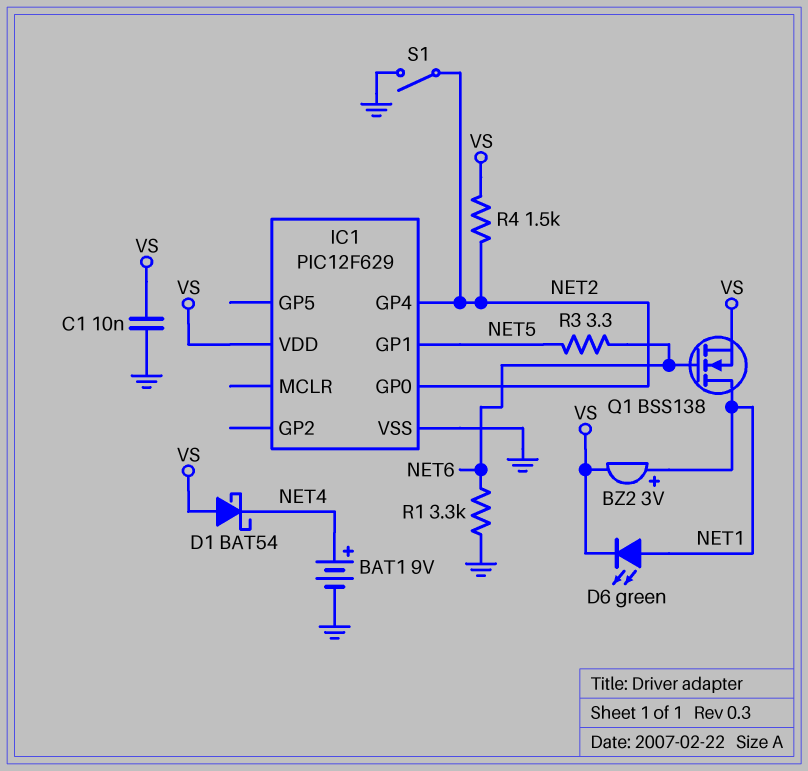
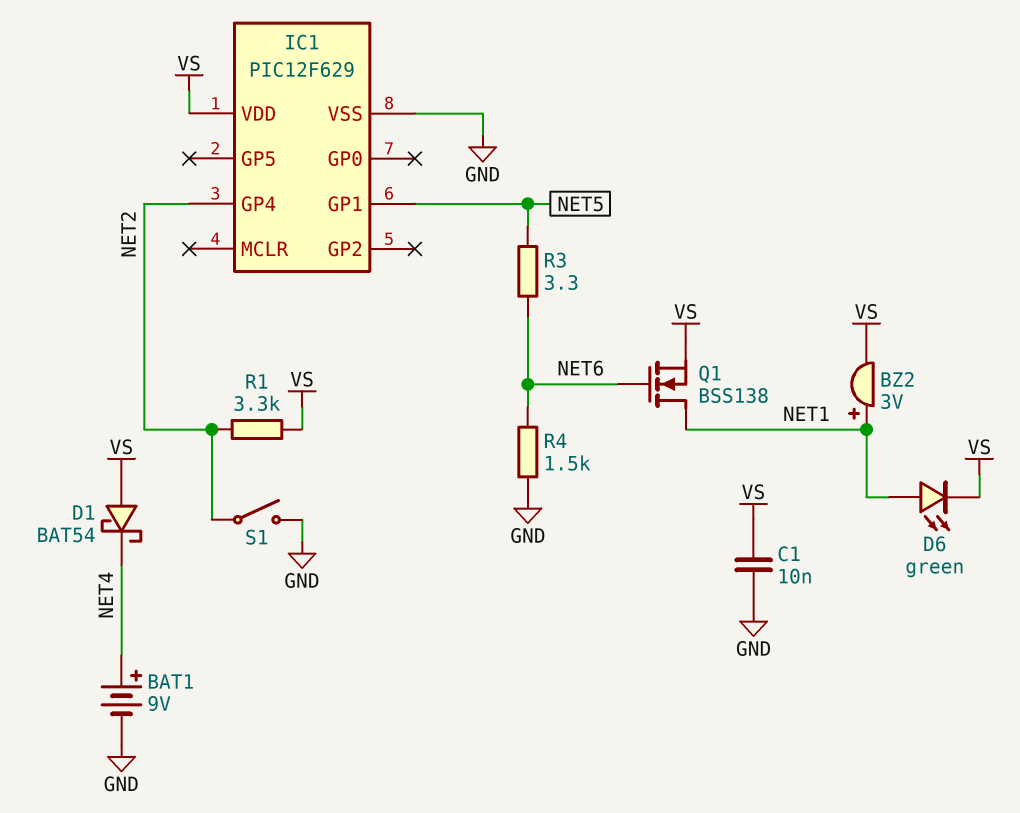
IC1 pin GP0: NET2 -> none
R1: 3.3k (GND, NET6) -> 3.3k (NET2, VS)
R4: 1.5k (NET2, VS) -> 1.5k (GND, NET6)

